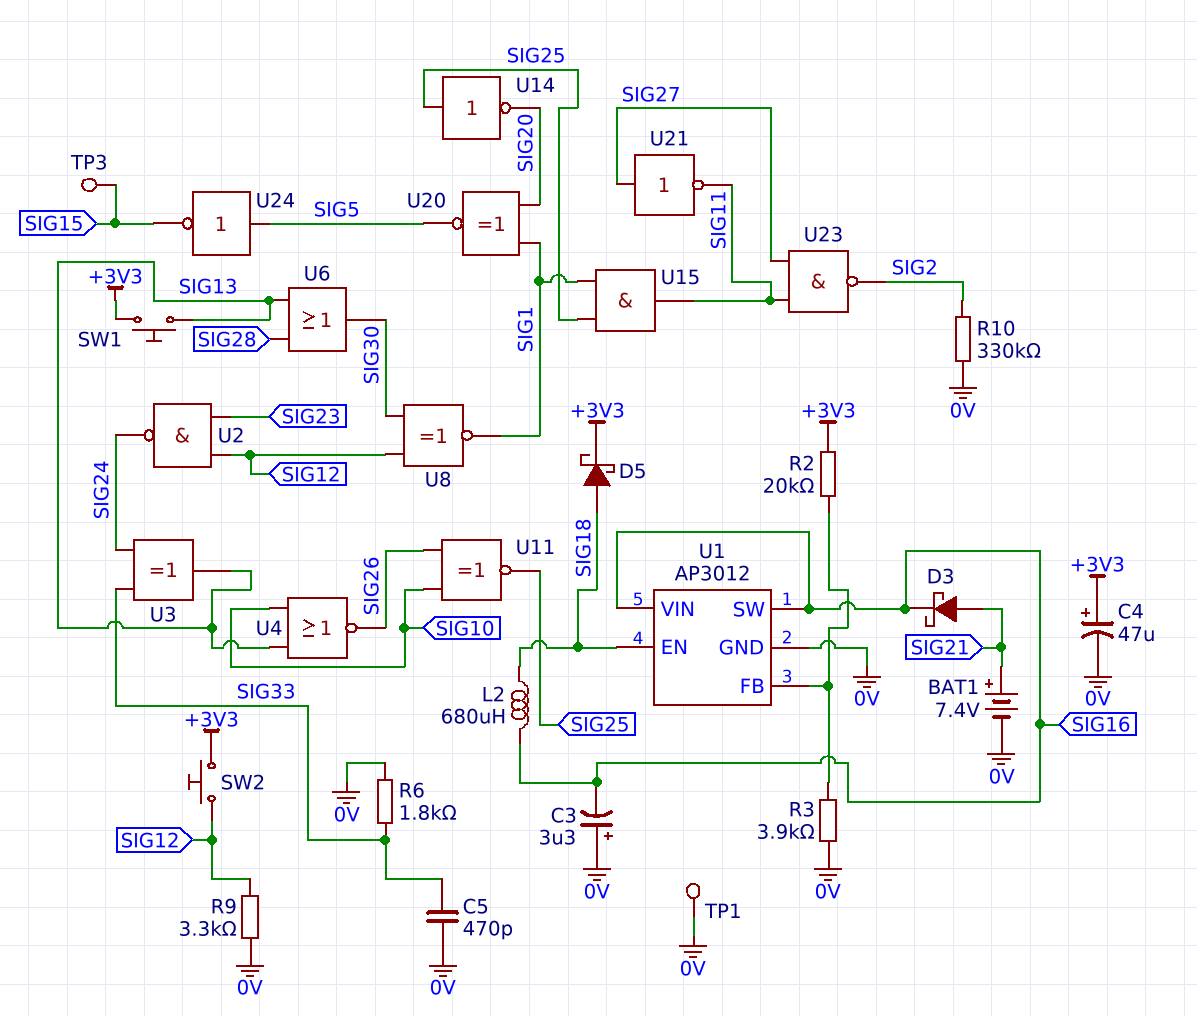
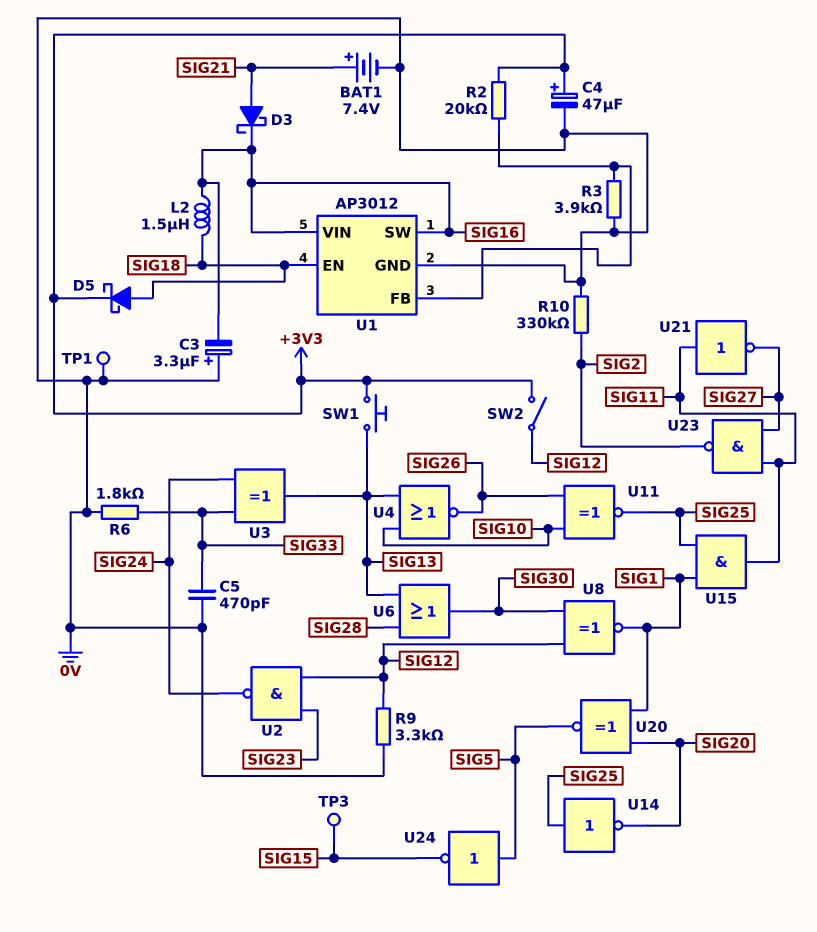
L2: 680uH (SIG16, SIG18) -> 1.5uH (SIG16, SIG18)
SW2: button (+3V3, SIG12) -> switch (+3V3, SIG12)
U21: NOT (in SIG27, out SIG11) -> NOT (in SIG11, out SIG27)

